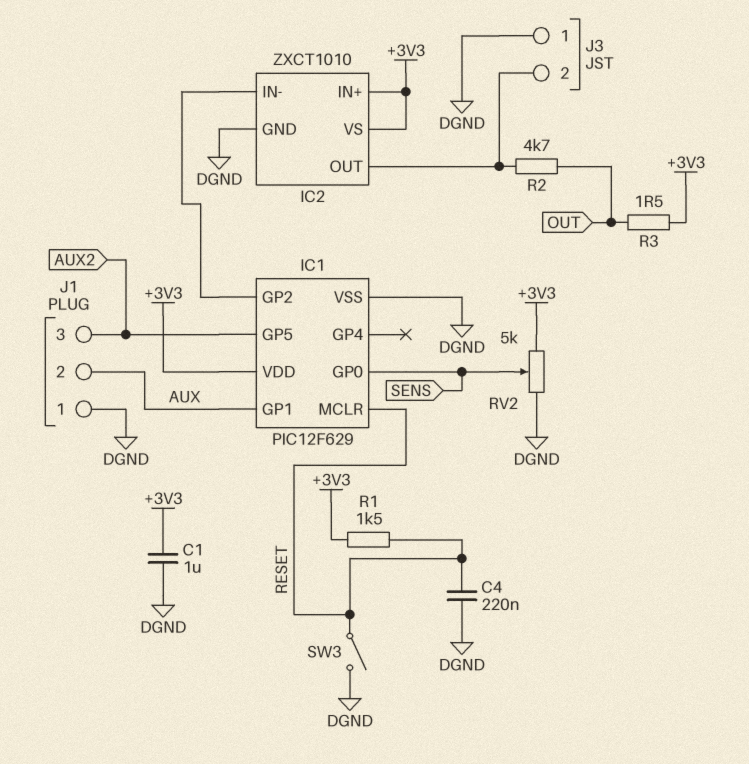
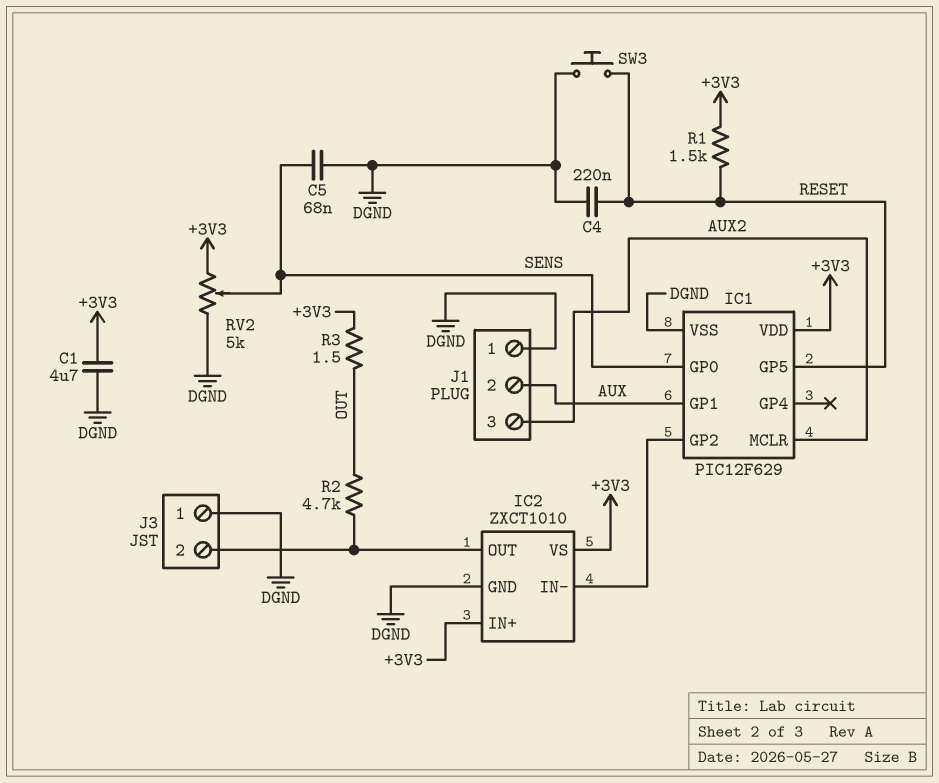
C1: 1uF (+3V3, DGND) -> 4.7uF (+3V3, DGND)
C5: none -> 68nF (DGND, SENS)
IC1 pin GP5: AUX2 -> RESET
IC1 pin MCLR: RESET -> AUX2
SW3: switch (DGND, RESET) -> button (DGND, RESET)

